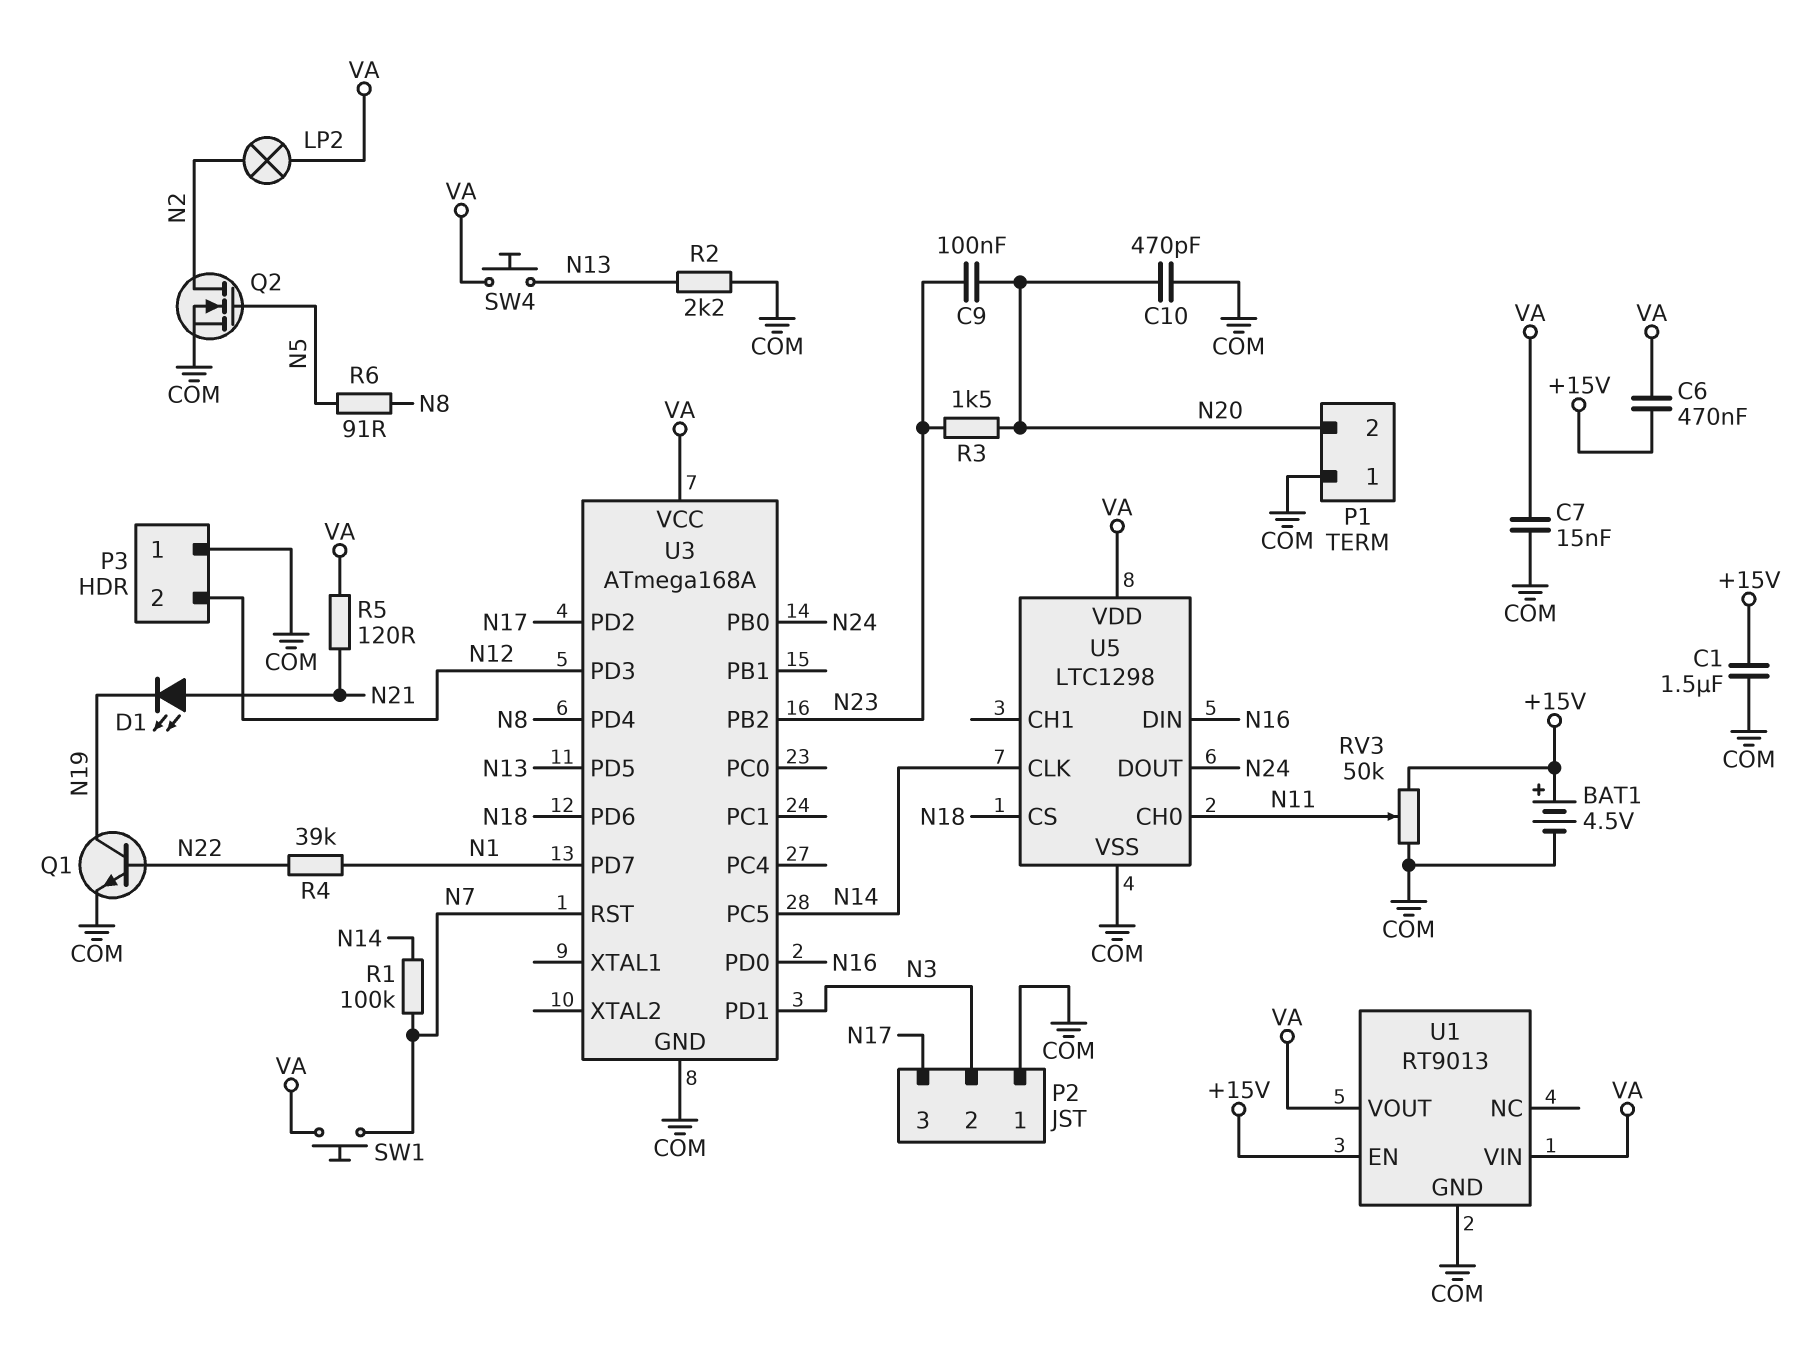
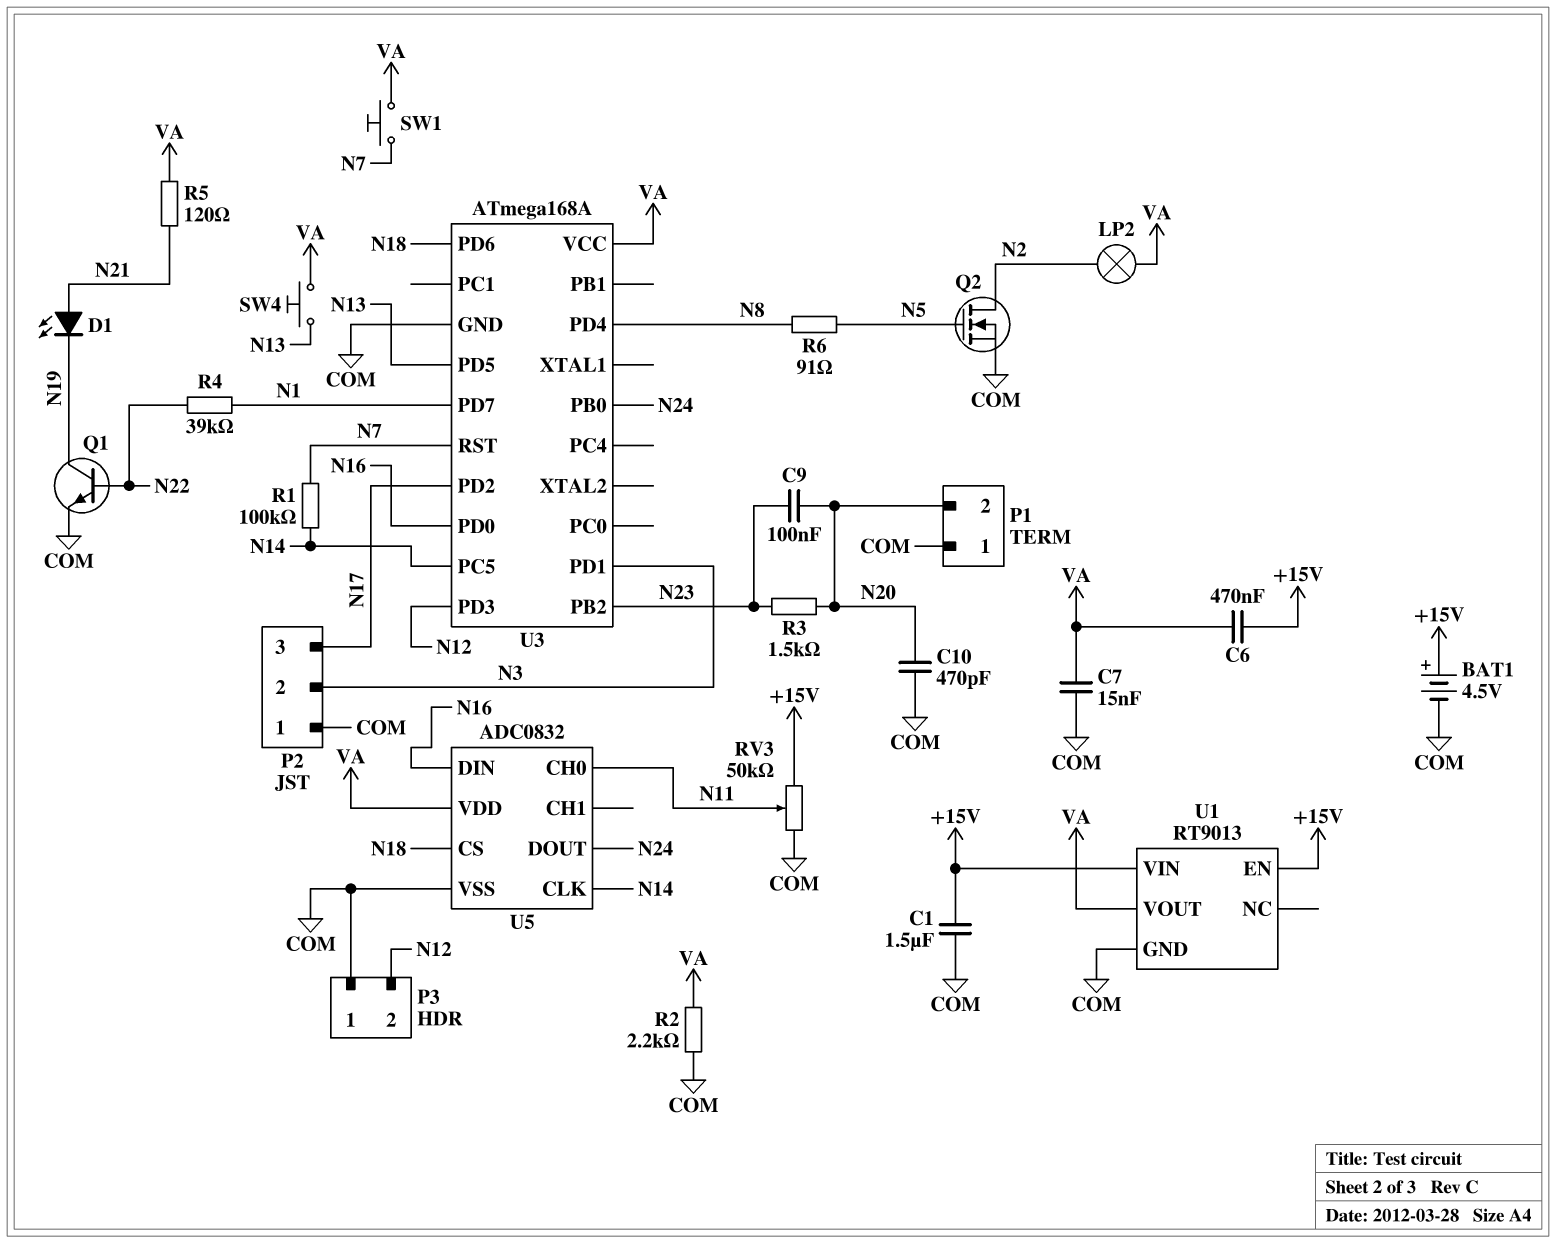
R2: 2.2k (COM, N13) -> 2.2k (COM, VA)
U1 pin VIN: VA -> +15V
U5: LTC1298 -> ADC0832

